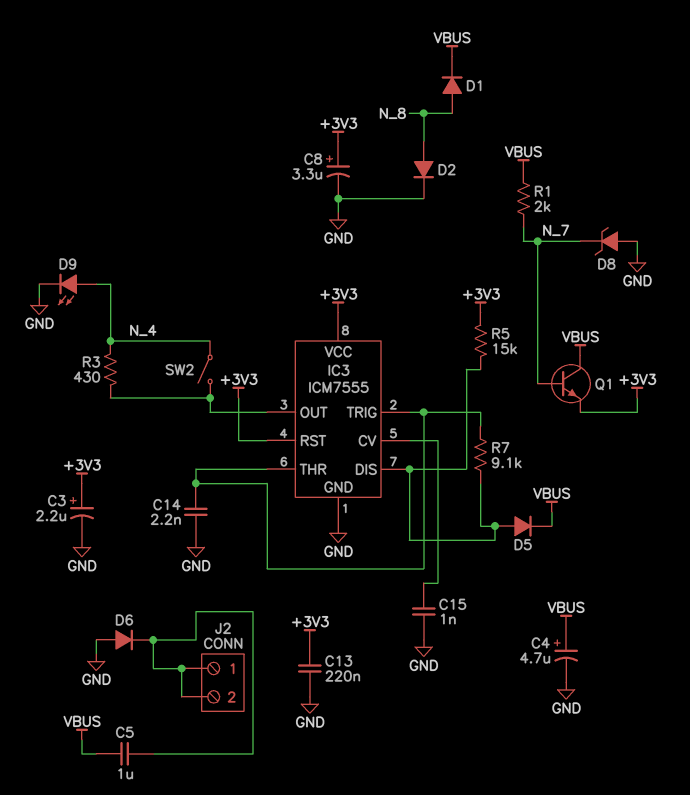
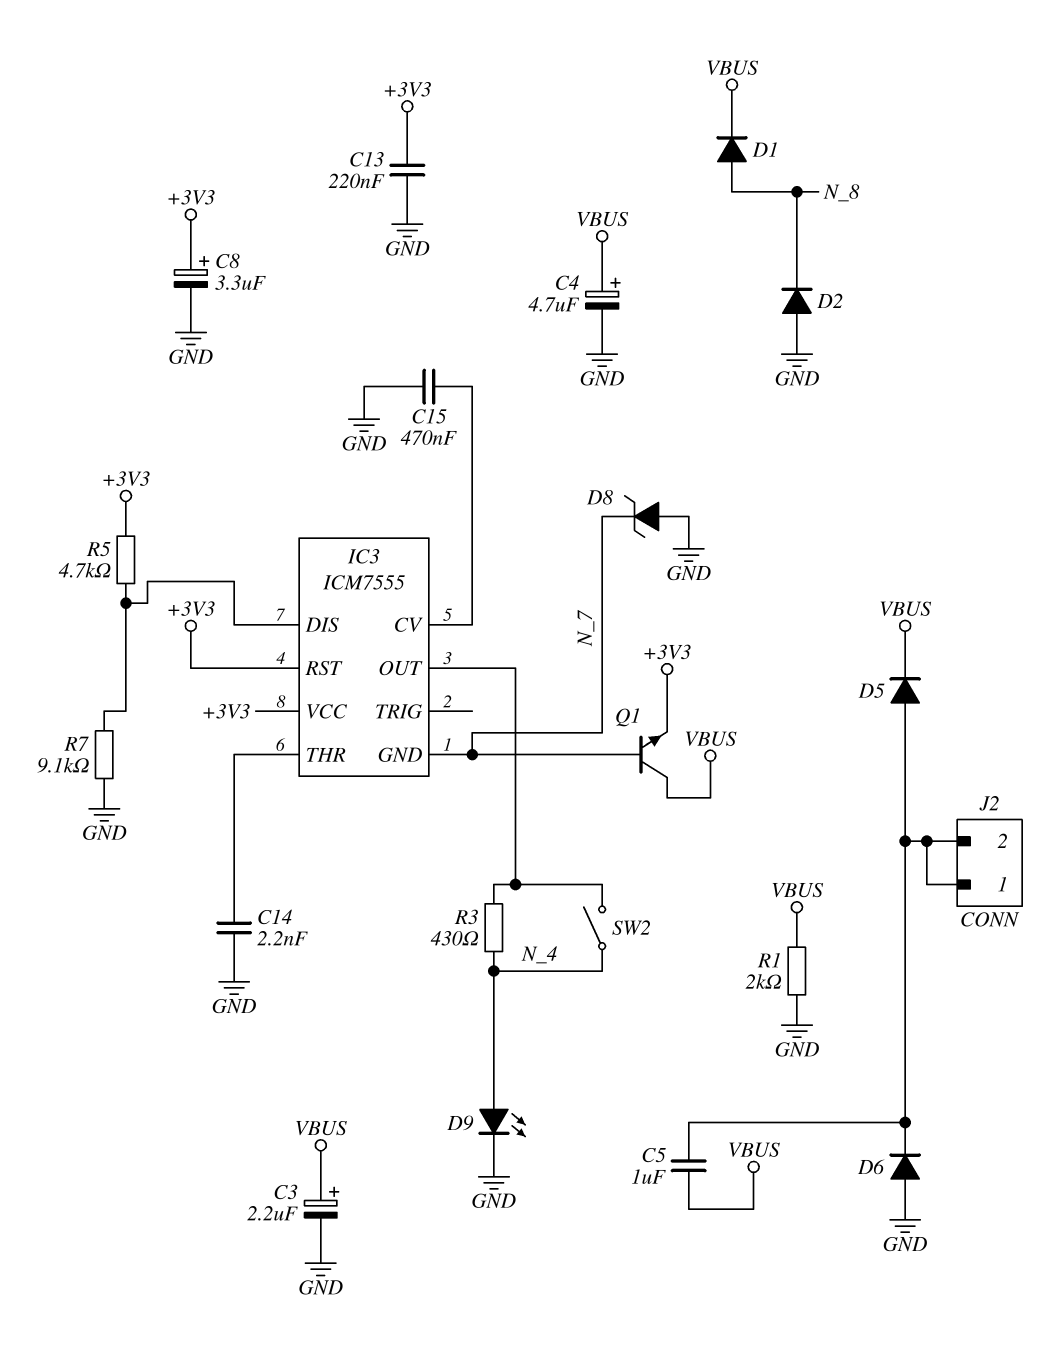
C3: 2.2uF (plus +3V3, minus GND) -> 2.2uF (plus VBUS, minus GND)
C15: 1nF (GND, IC3/CV) -> 470nF (GND, IC3/CV)
D2: diode (A N_8, K GND) -> diode (A GND, K N_8)
D5: diode (A IC3/DIS, K VBUS) -> diode (A J2/1, K VBUS)
IC3 pin GND: GND -> N_7
IC3 pin TRIG: IC3/THR -> none
R1: 2k (N_7, VBUS) -> 2k (GND, VBUS)
R5: 15k (+3V3, IC3/DIS) -> 4.7k (+3V3, IC3/DIS)
R7: 9.1k (IC3/DIS, IC3/THR) -> 9.1k (GND, IC3/DIS)

